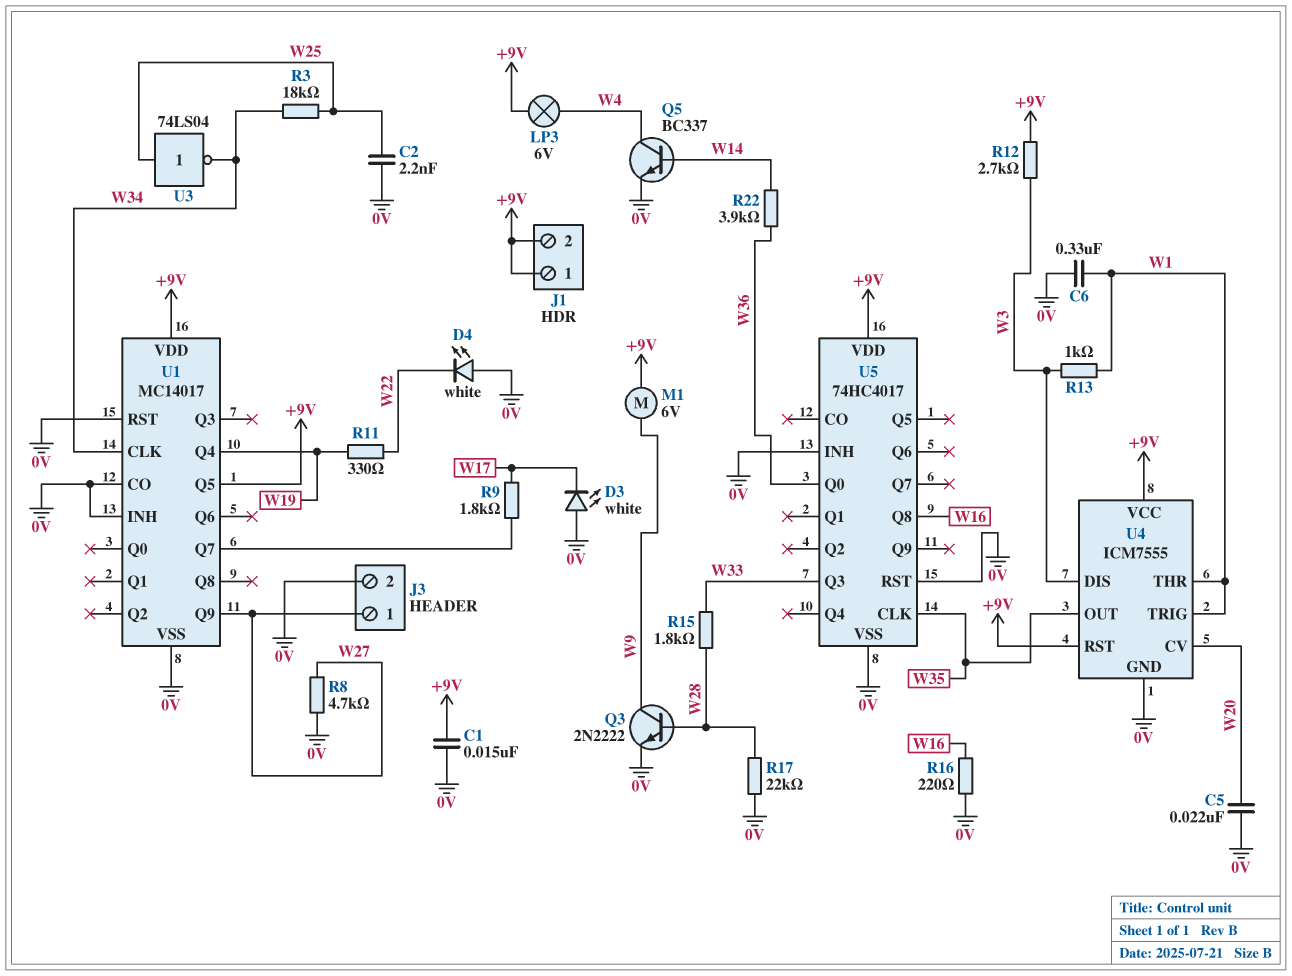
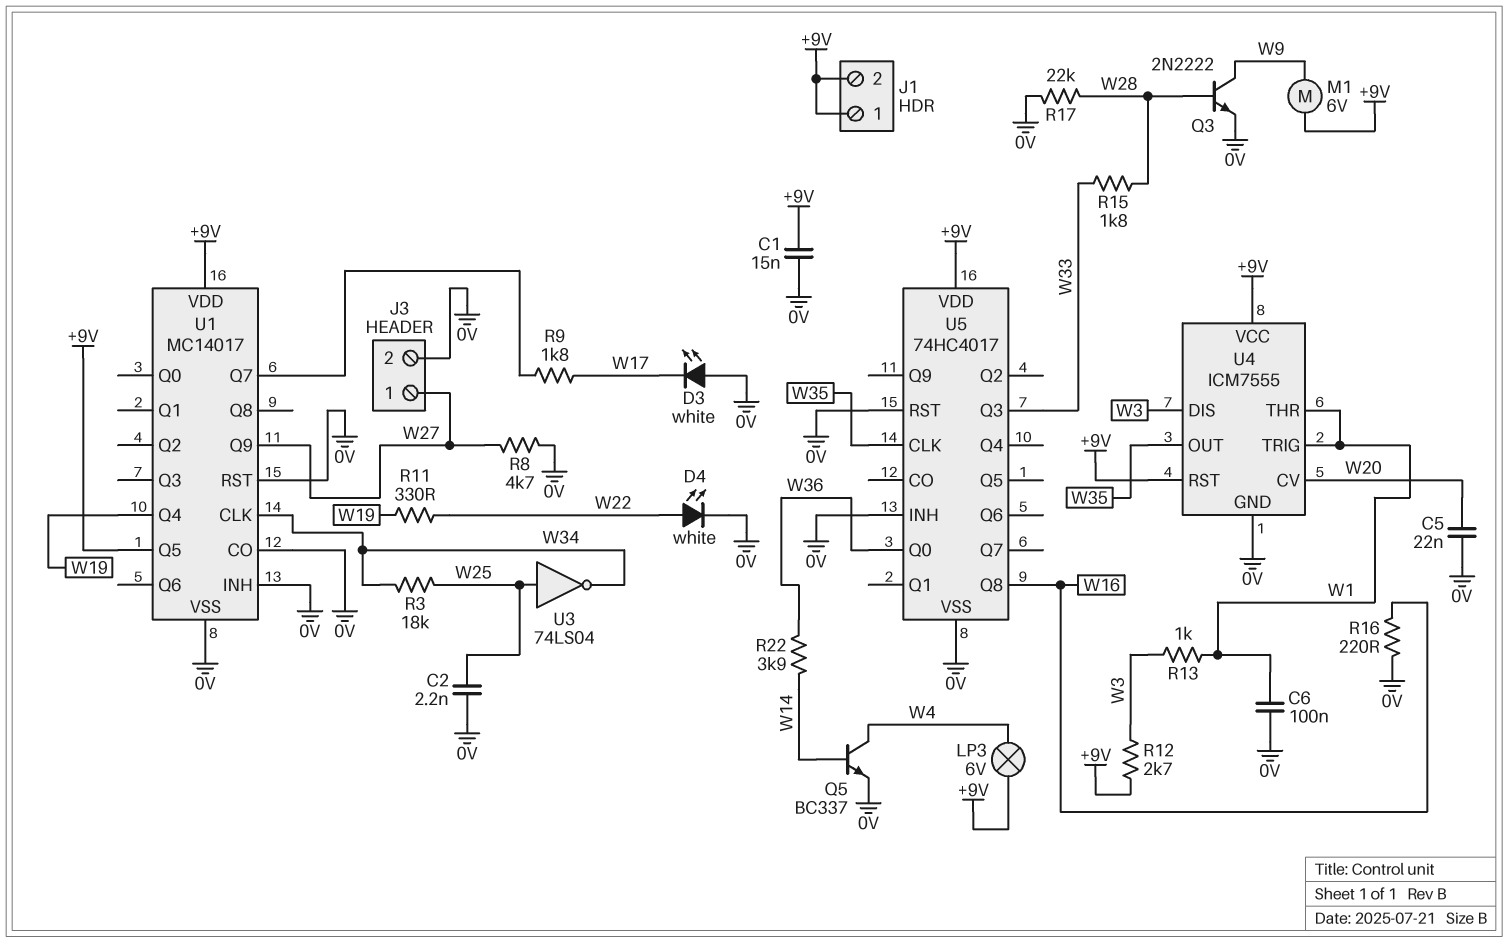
C6: 330nF (0V, W1) -> 100nF (0V, W1)
D4: LED white (A 0V, K W22) -> LED white (A W22, K 0V)

